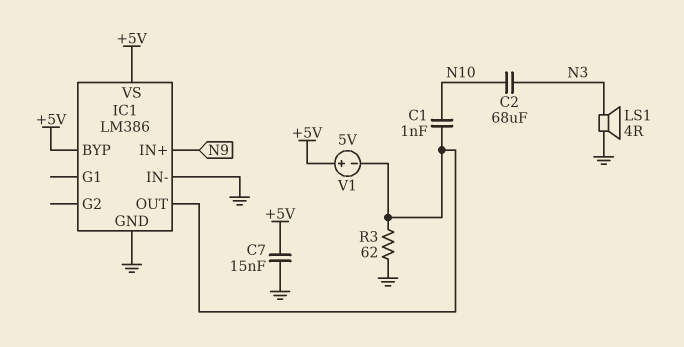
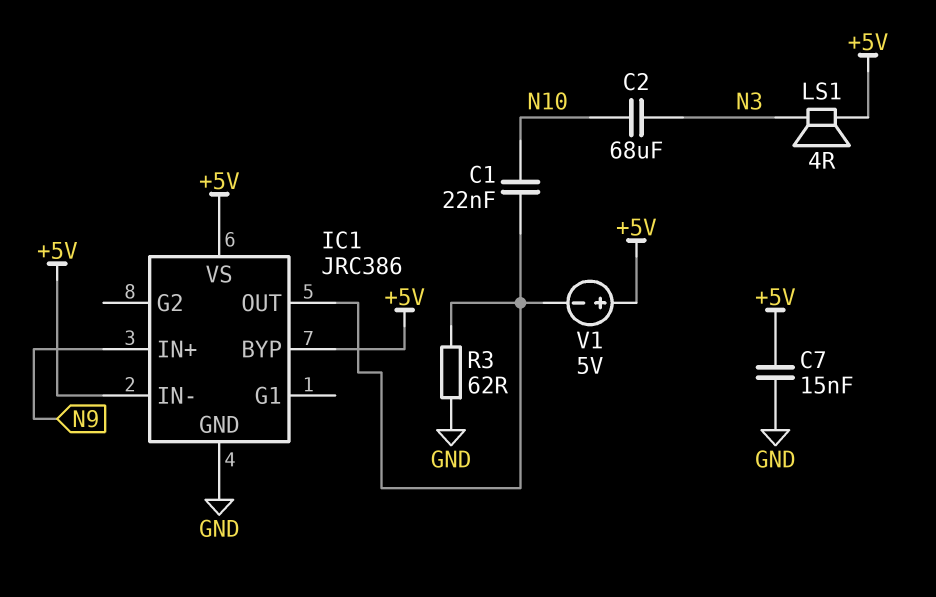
C1: 1nF (IC1/OUT, N10) -> 22nF (IC1/OUT, N10)
IC1: LM386 -> JRC386
IC1 pin IN-: GND -> +5V
LS1: speaker 4R (GND, N3) -> speaker 4R (+5V, N3)

